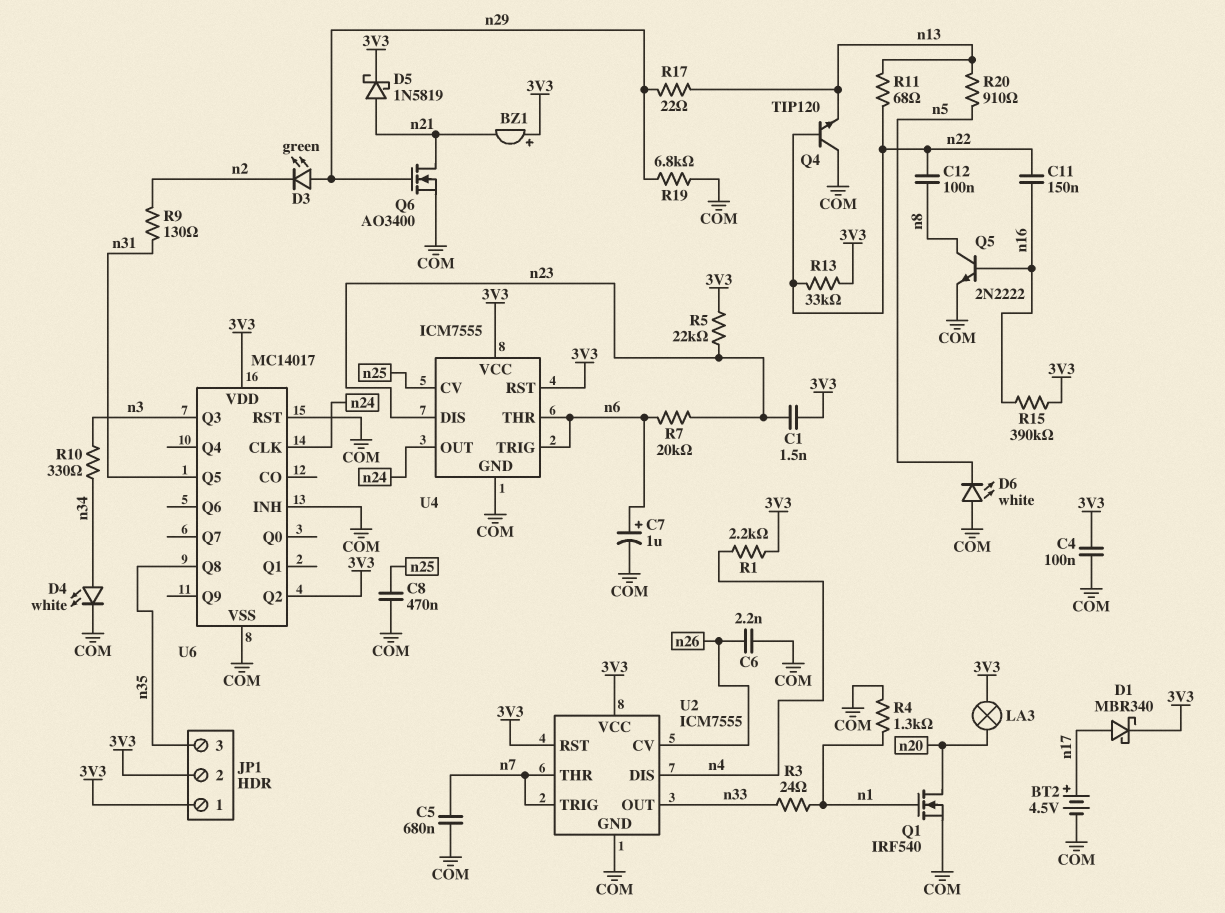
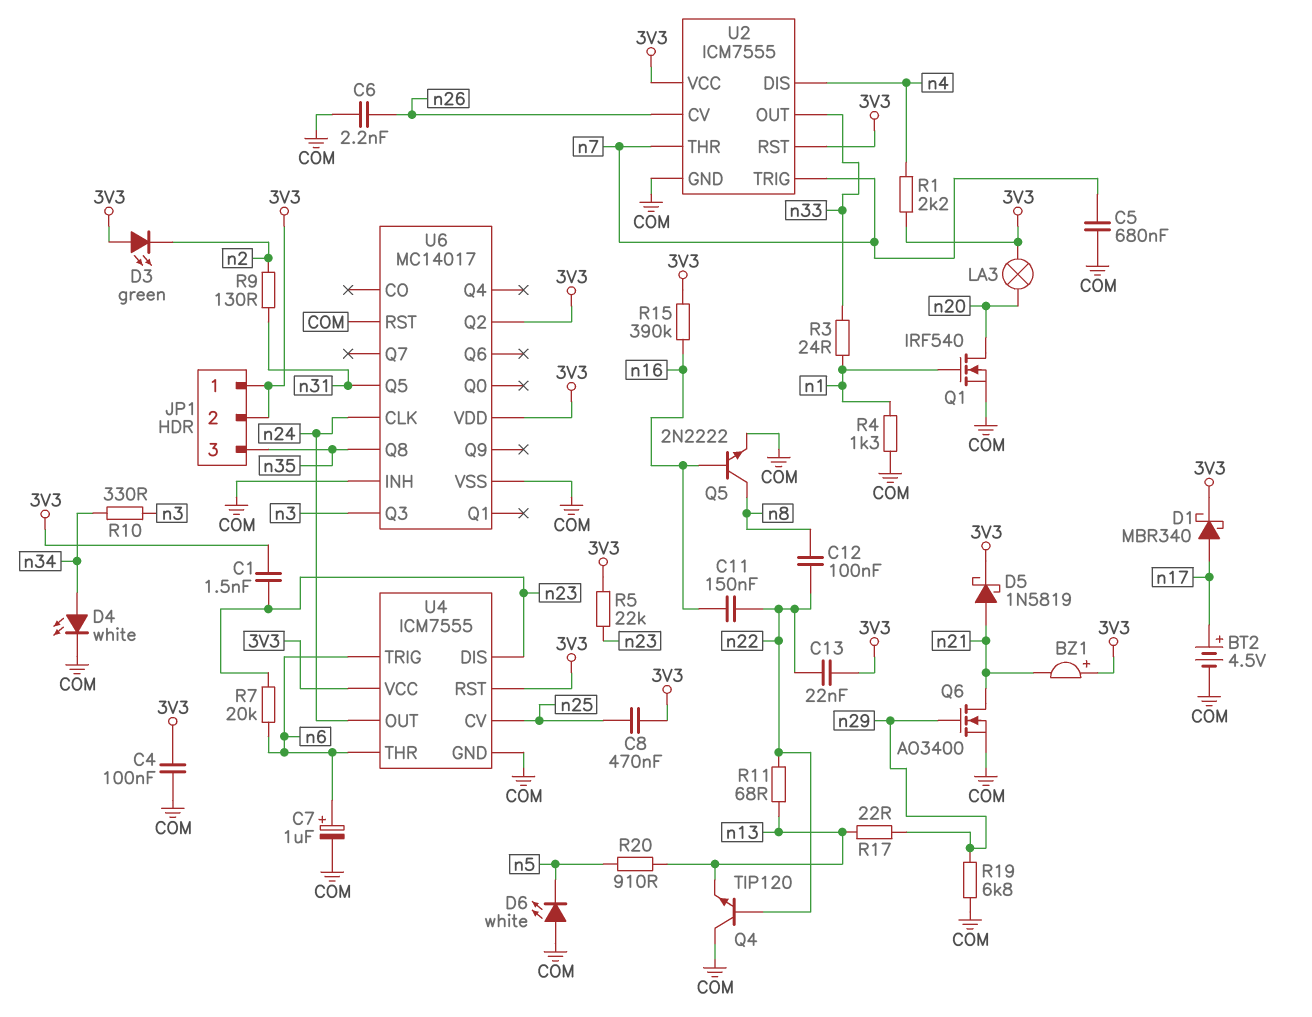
C8: 470nF (COM, n25) -> 470nF (3V3, n25)
C13: none -> 22nF (3V3, n22)
D3: LED green (A n29, K n2) -> LED green (A 3V3, K n2)
R13: 33k (3V3, n22) -> none

